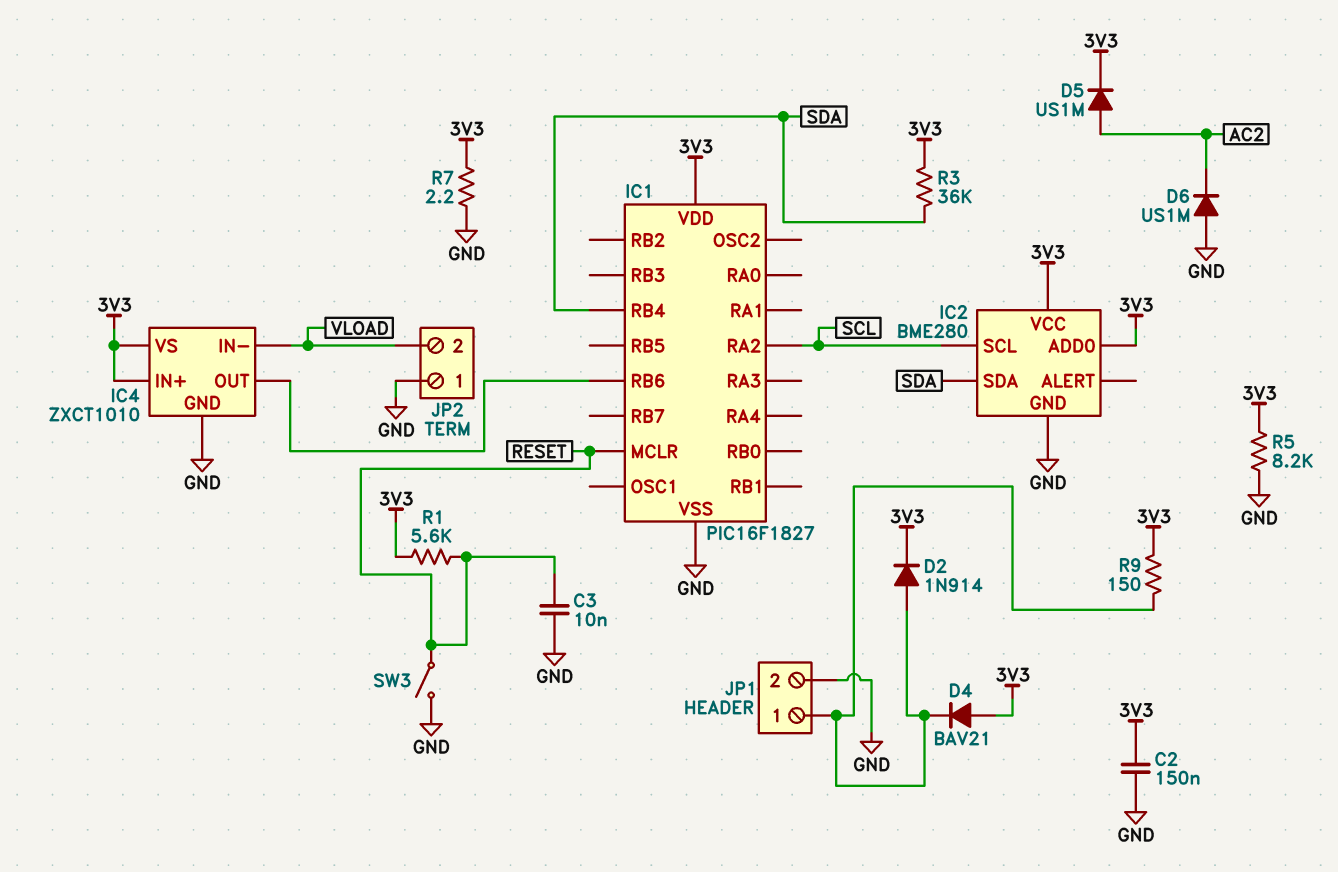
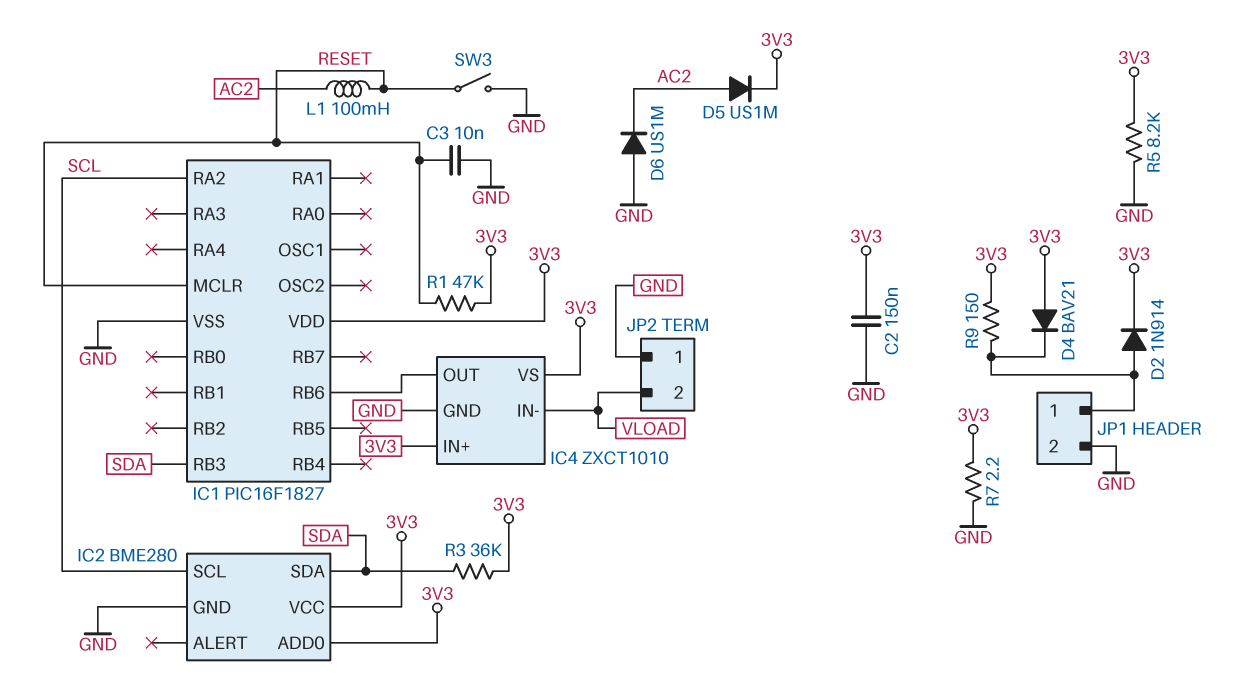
IC1 pin RB3: none -> SDA
IC1 pin RB4: SDA -> none
L1: none -> 100mH (AC2, RESET)
R1: 5.6k (3V3, RESET) -> 47k (3V3, RESET)

